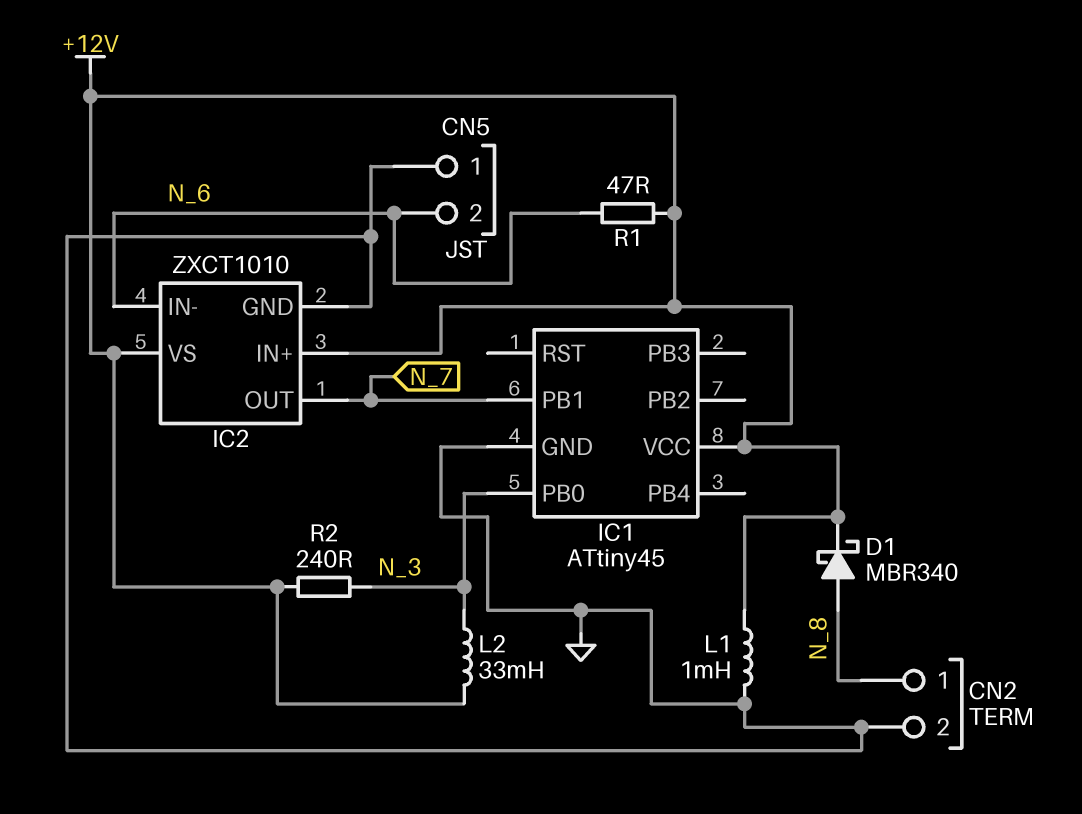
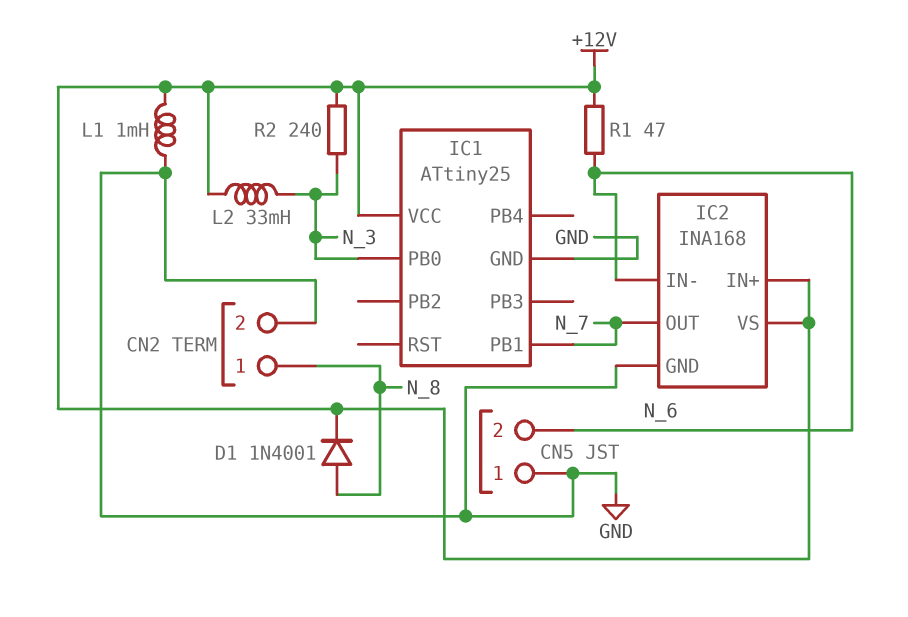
D1: schottky MBR340 (A N_8, K +12V) -> diode 1N4001 (A N_8, K +12V)
IC1: ATtiny45 -> ATtiny25
IC2: ZXCT1010 -> INA168

